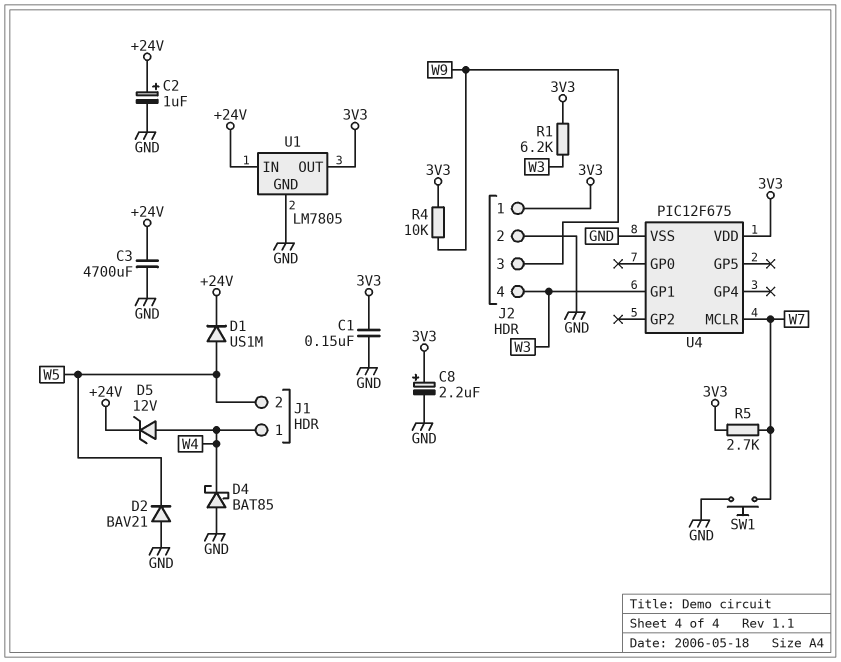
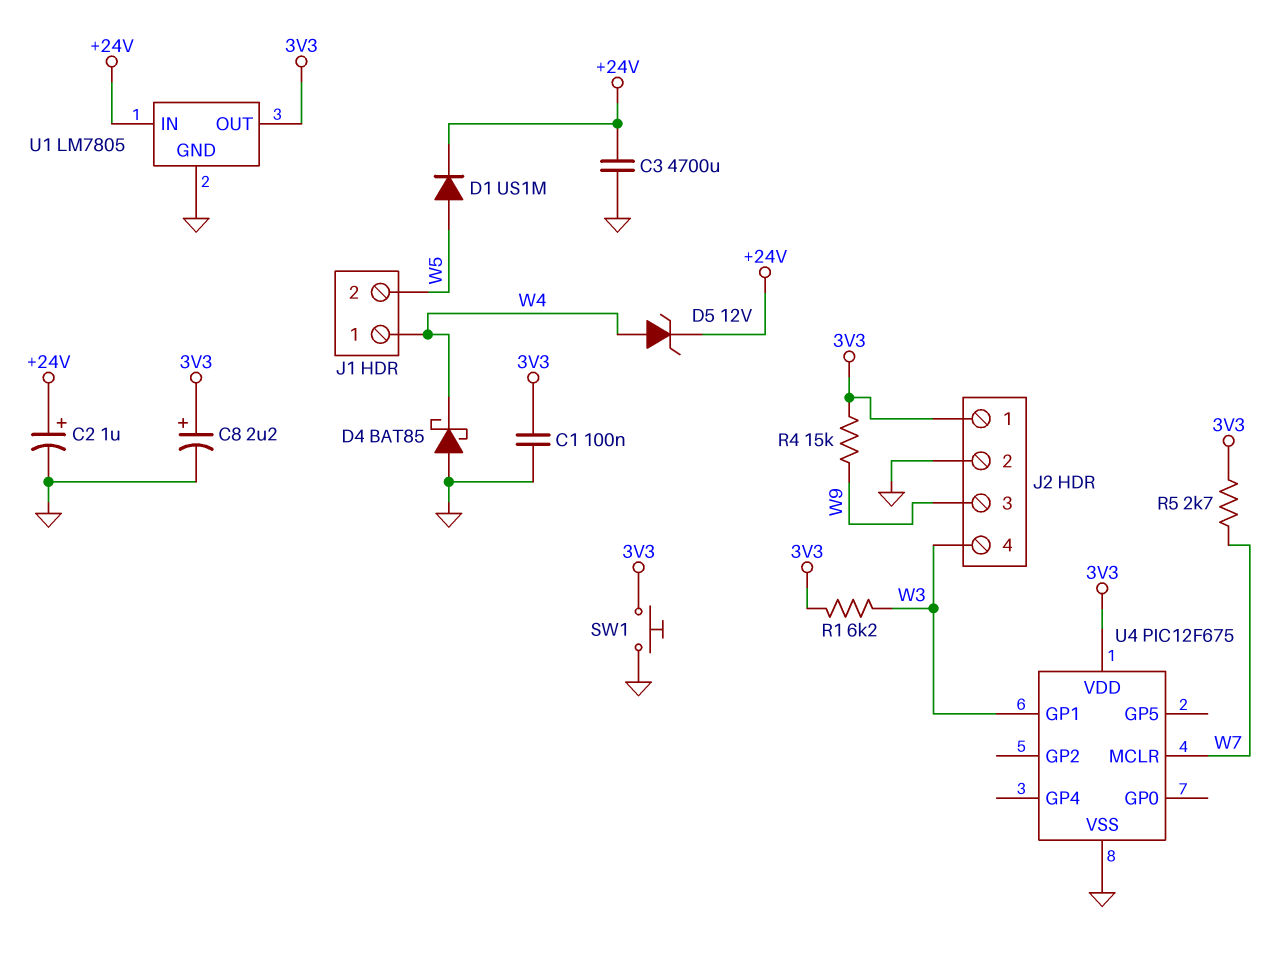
C1: 150nF (3V3, GND) -> 100nF (3V3, GND)
D2: diode BAV21 (A GND, K W5) -> none
R4: 10k (3V3, W9) -> 15k (3V3, W9)
SW1: button (GND, W7) -> button (3V3, GND)

